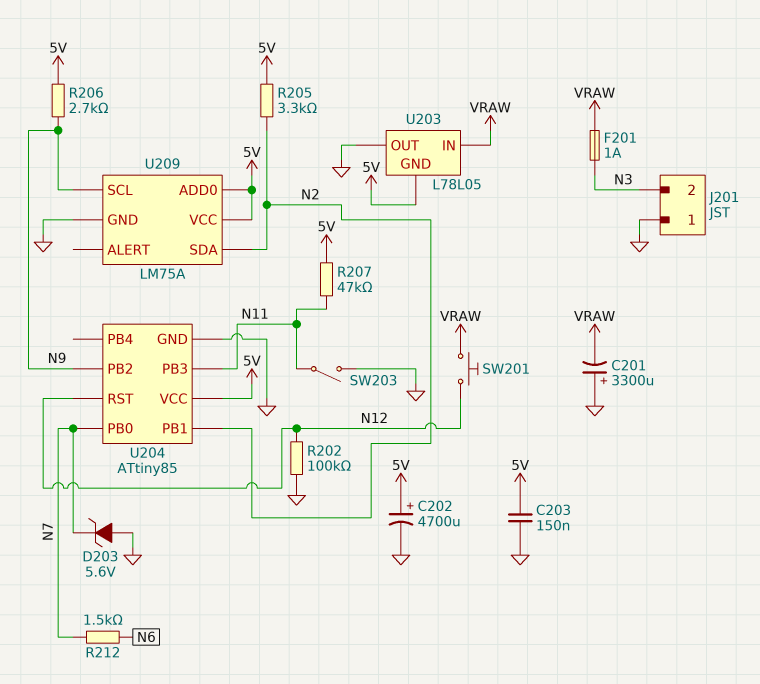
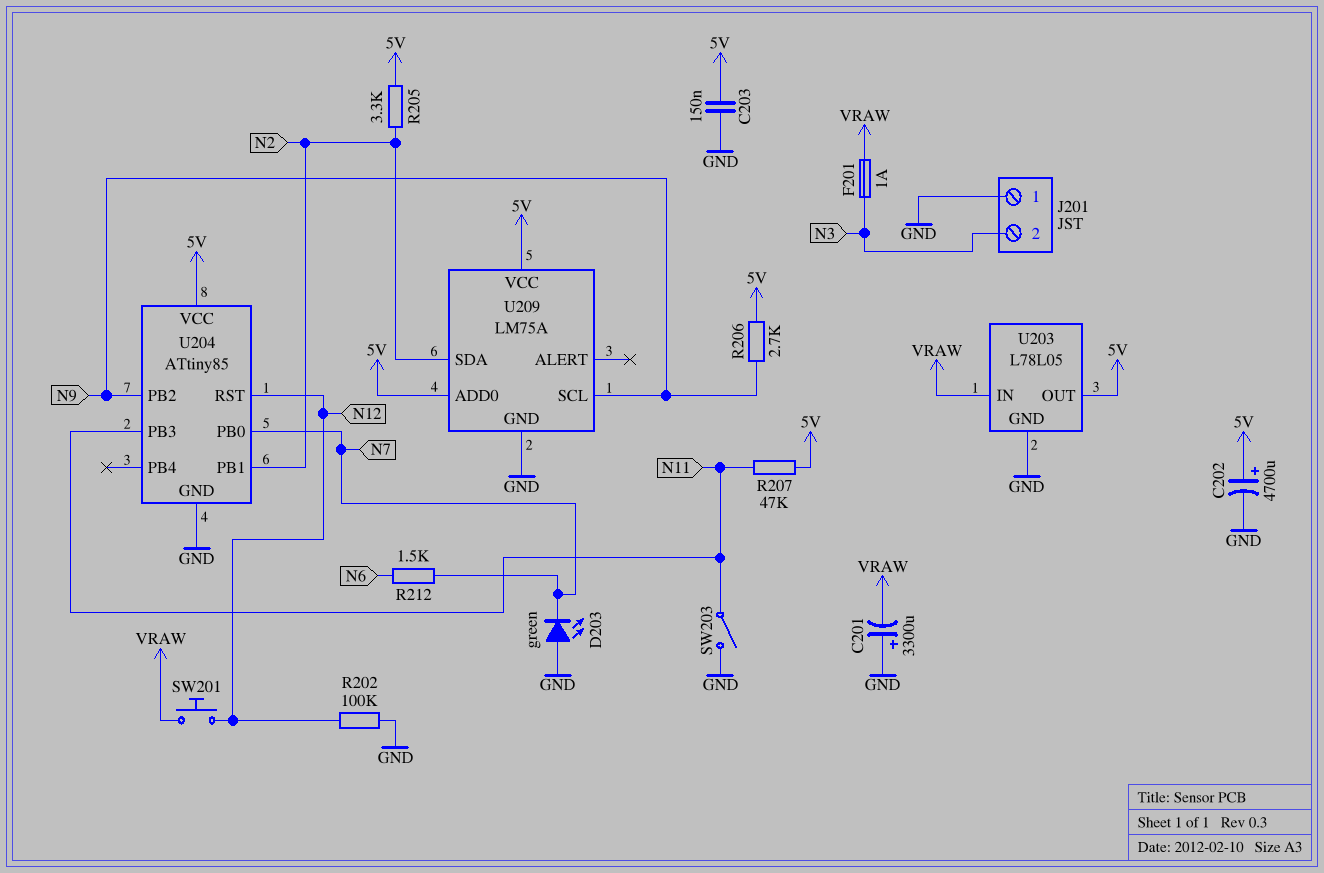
D203: zener 5.6V (A GND, K N7) -> LED green (A GND, K N7)
U203 pin GND: 5V -> GND
U203 pin OUT: GND -> 5V

